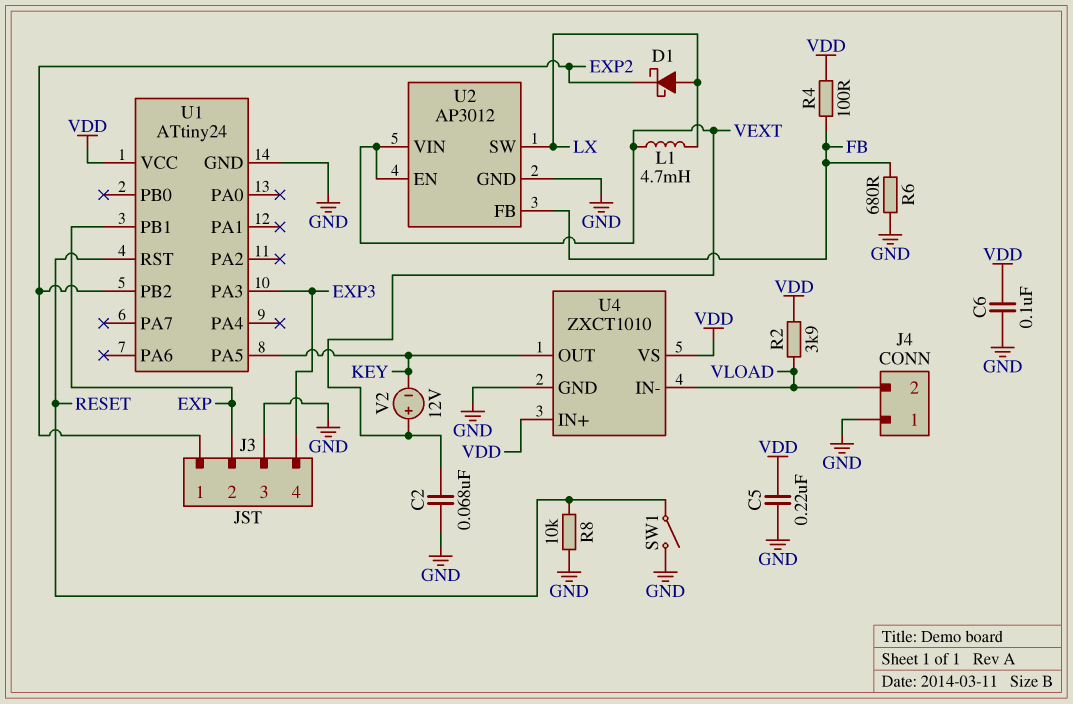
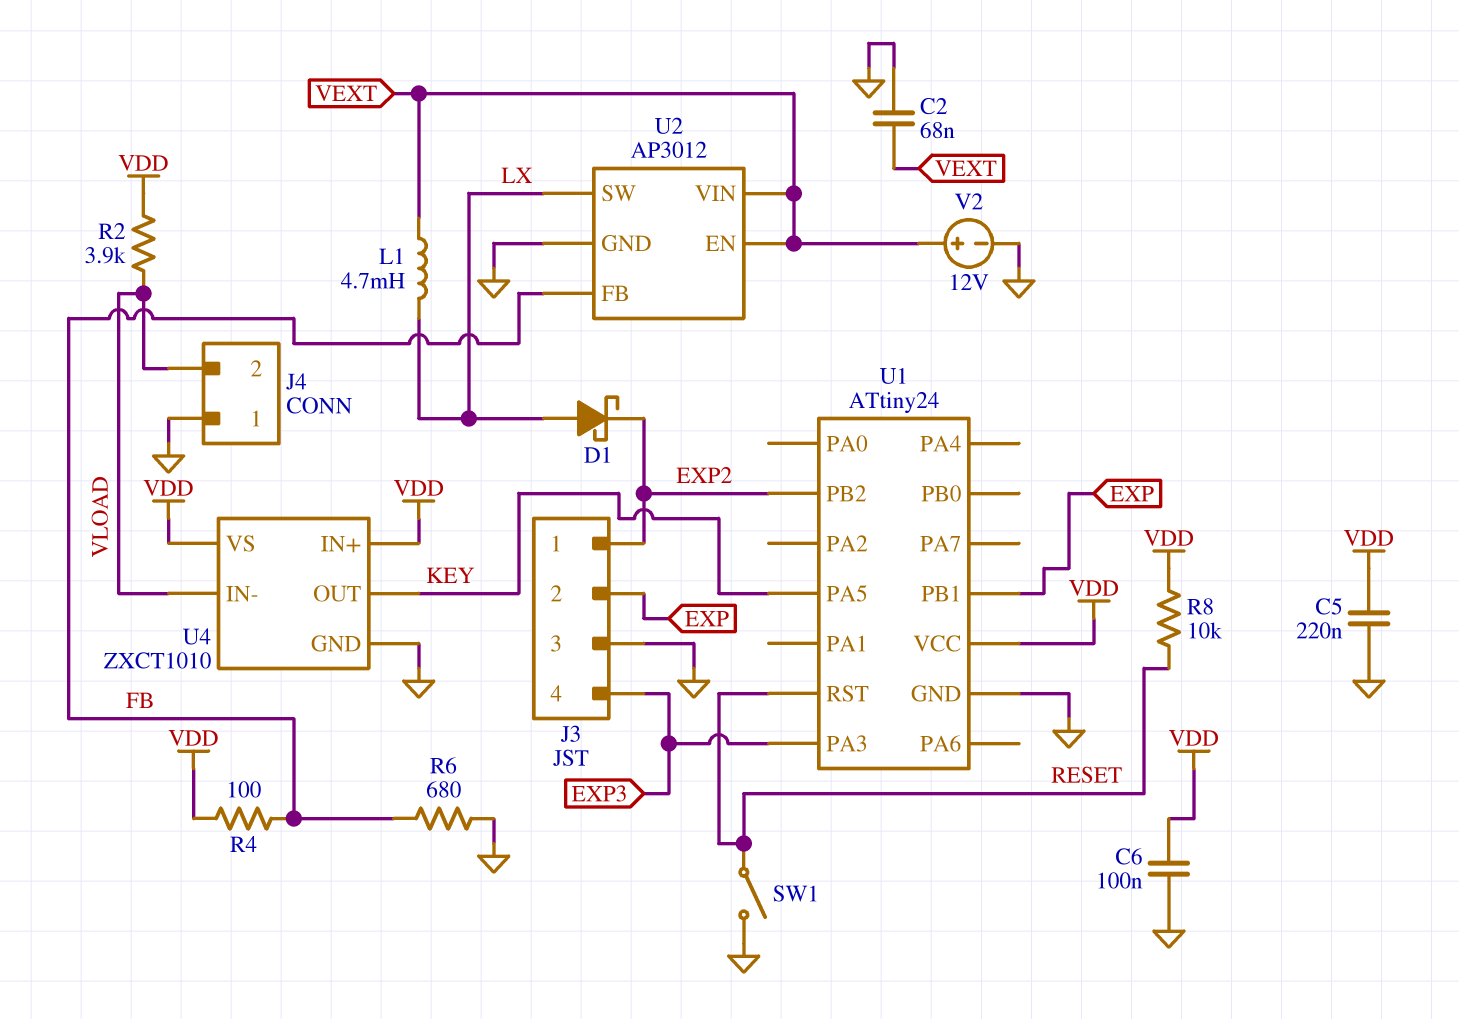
R8: 10k (GND, RESET) -> 10k (RESET, VDD)
V2: 12V (plus VEXT, minus KEY) -> 12V (plus VEXT, minus GND)

